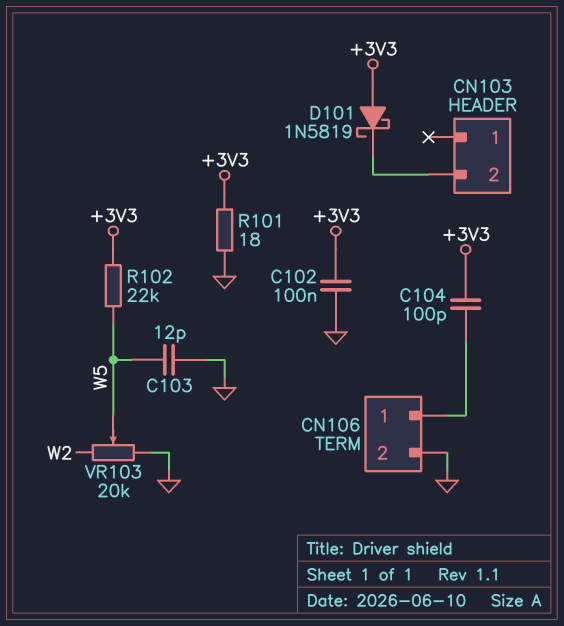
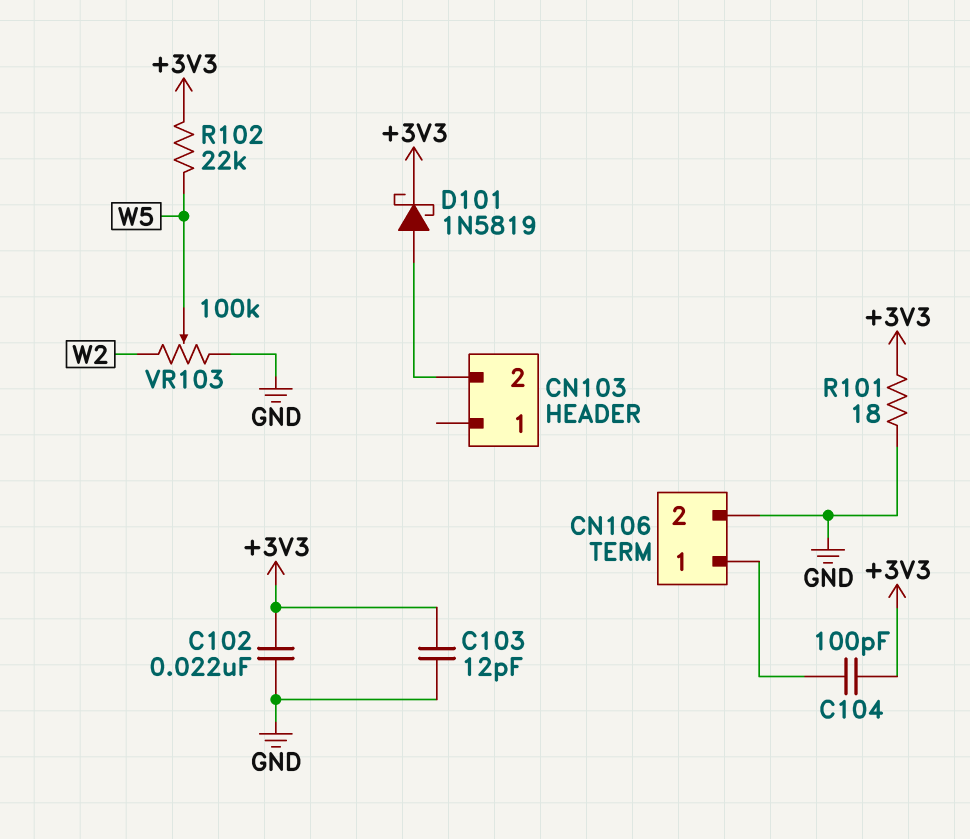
C102: 100nF (+3V3, GND) -> 22nF (+3V3, GND)
C103: 12pF (GND, W5) -> 12pF (+3V3, GND)
D101: schottky 1N5819 (A +3V3, K CN103/2) -> schottky 1N5819 (A CN103/2, K +3V3)
VR103: 20k (GND, W2, wiper W5) -> 100k (GND, W2, wiper W5)

